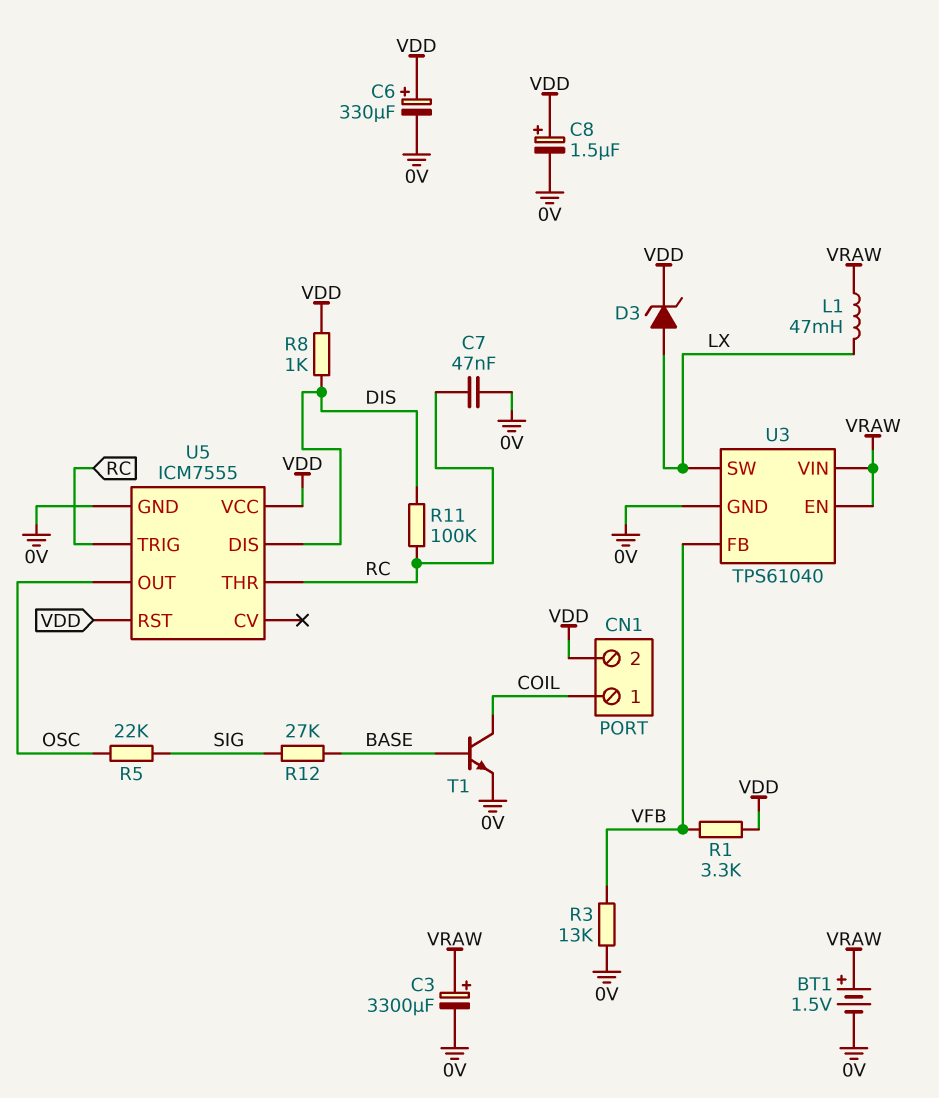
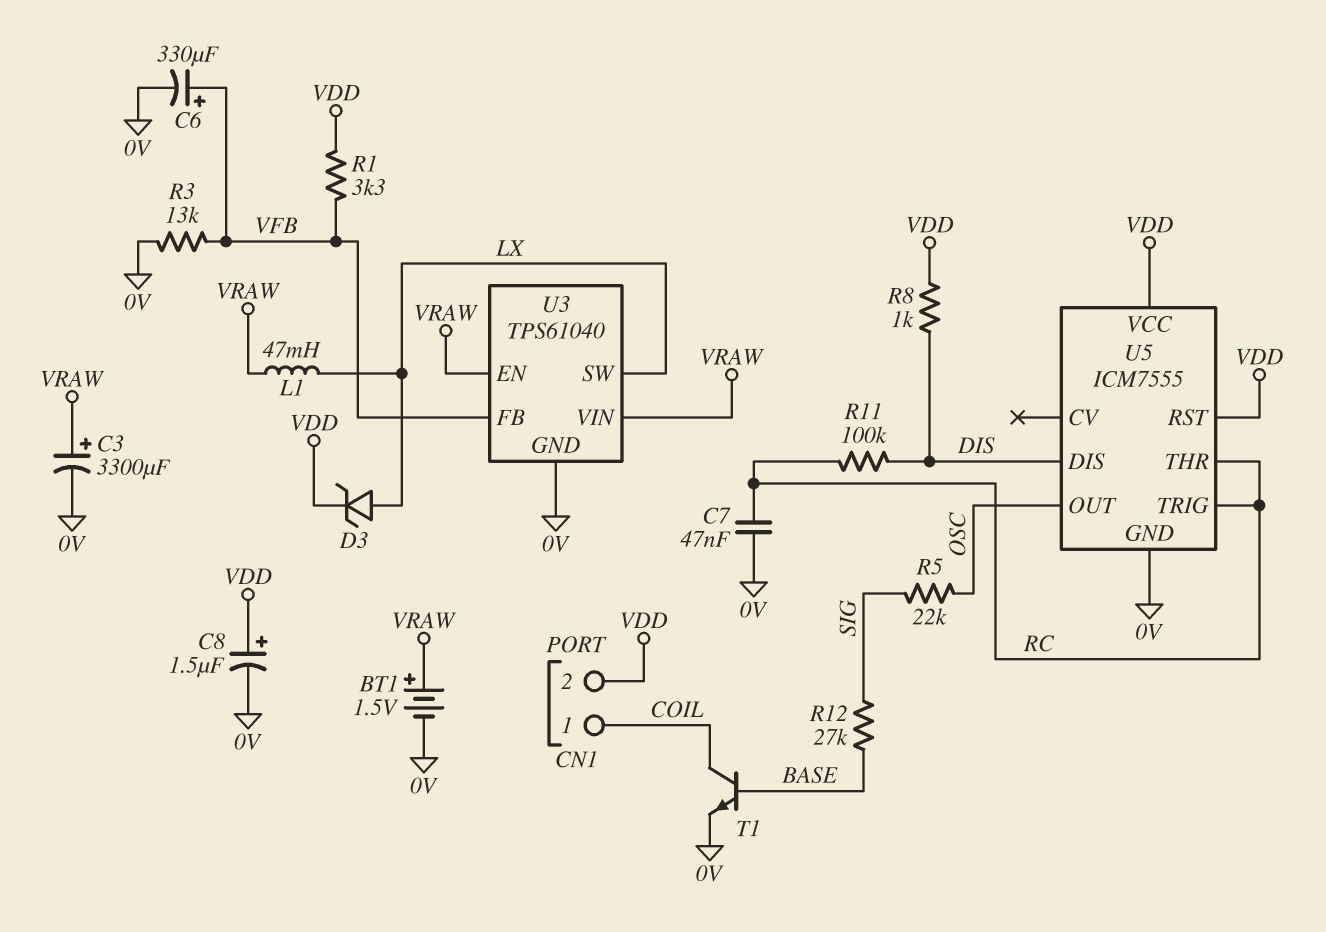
C6: 330uF (plus VDD, minus 0V) -> 330uF (plus VFB, minus 0V)

